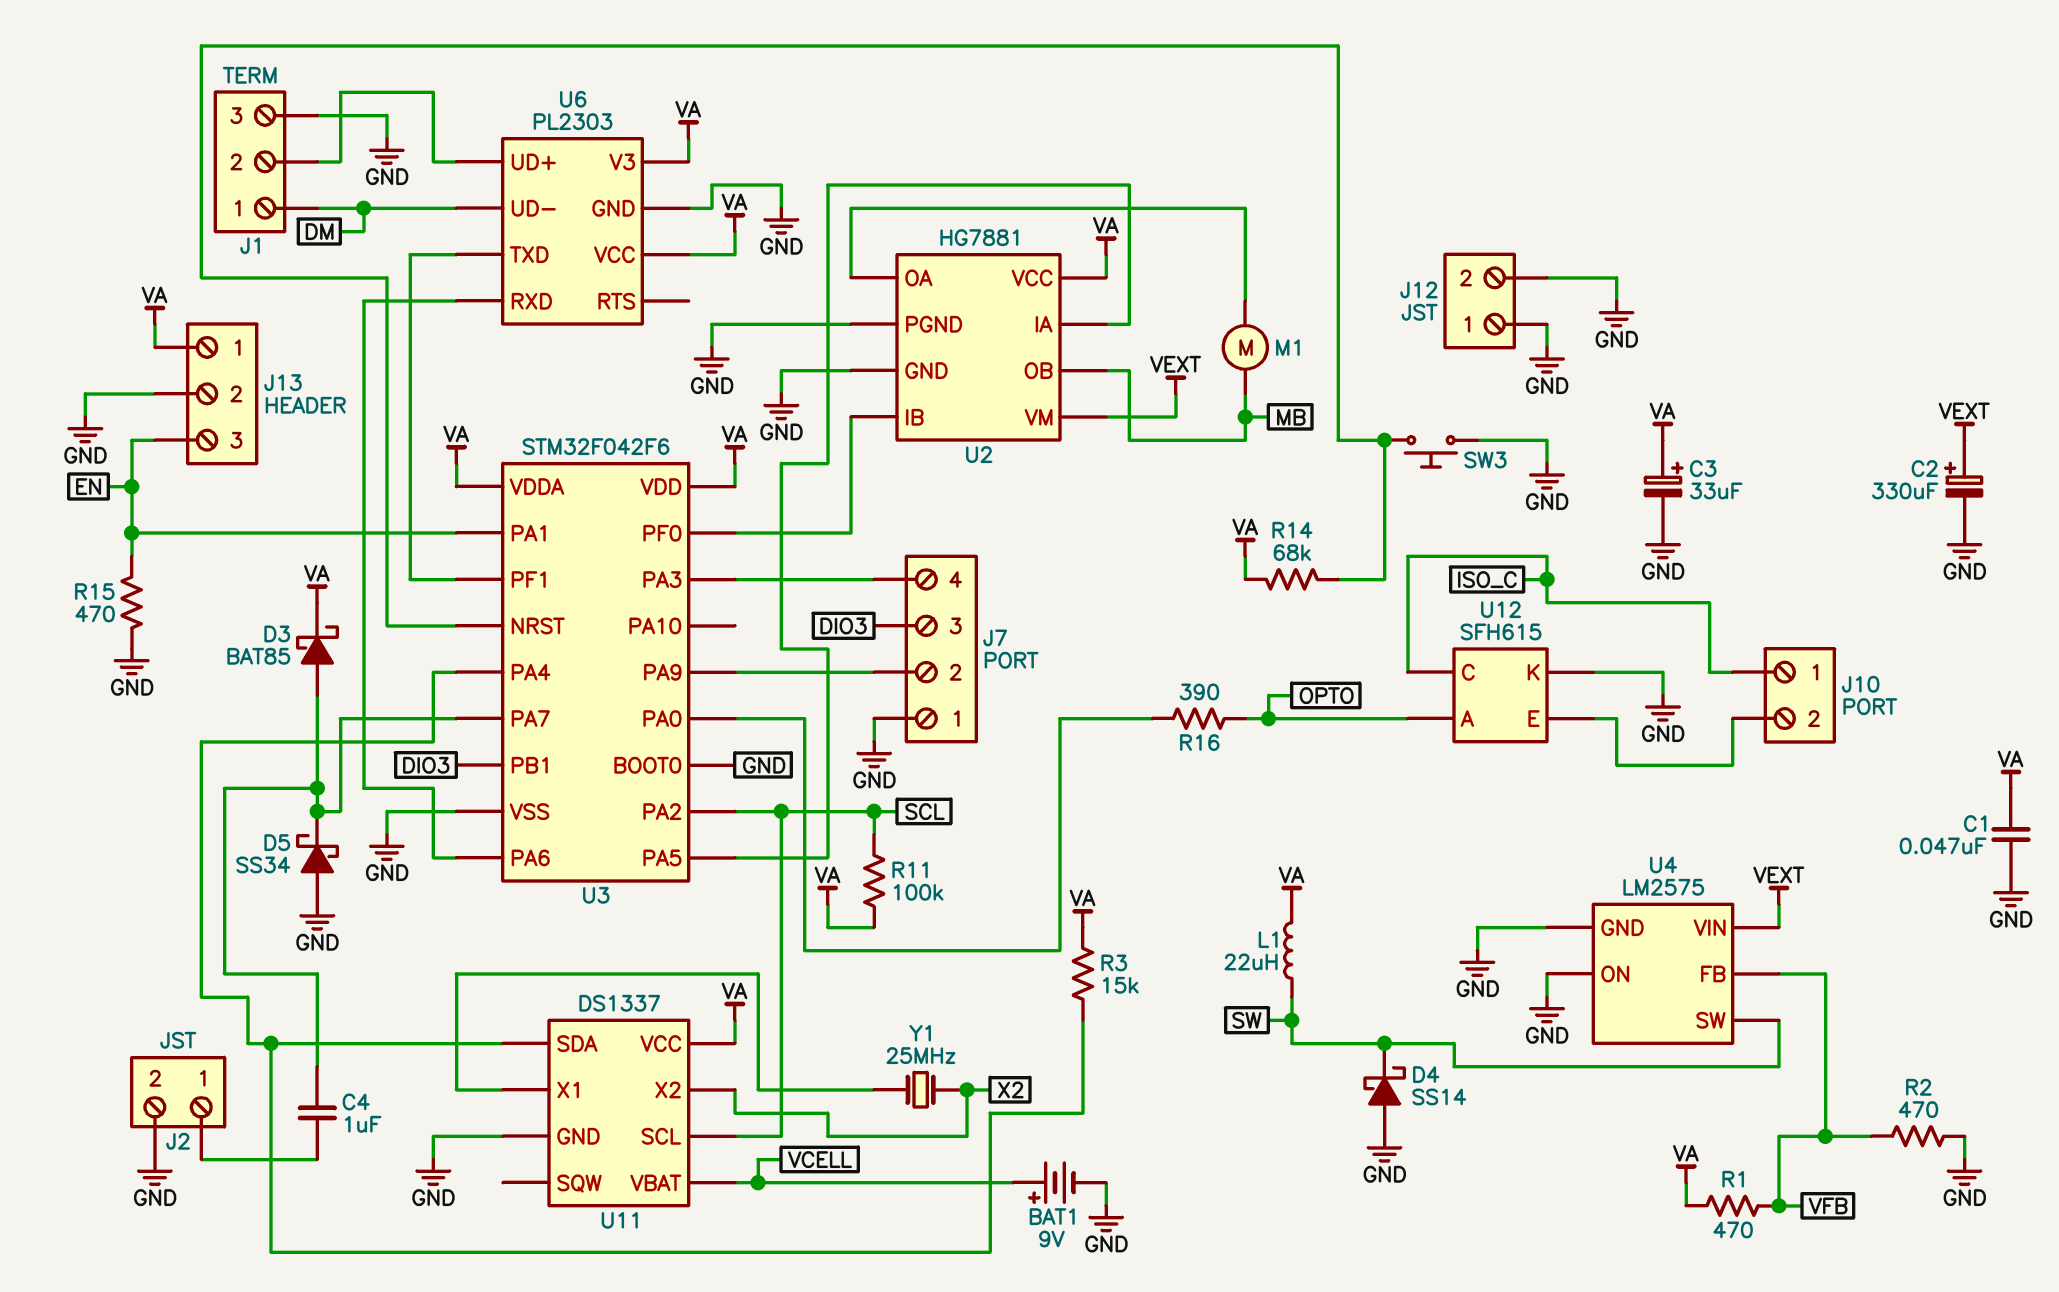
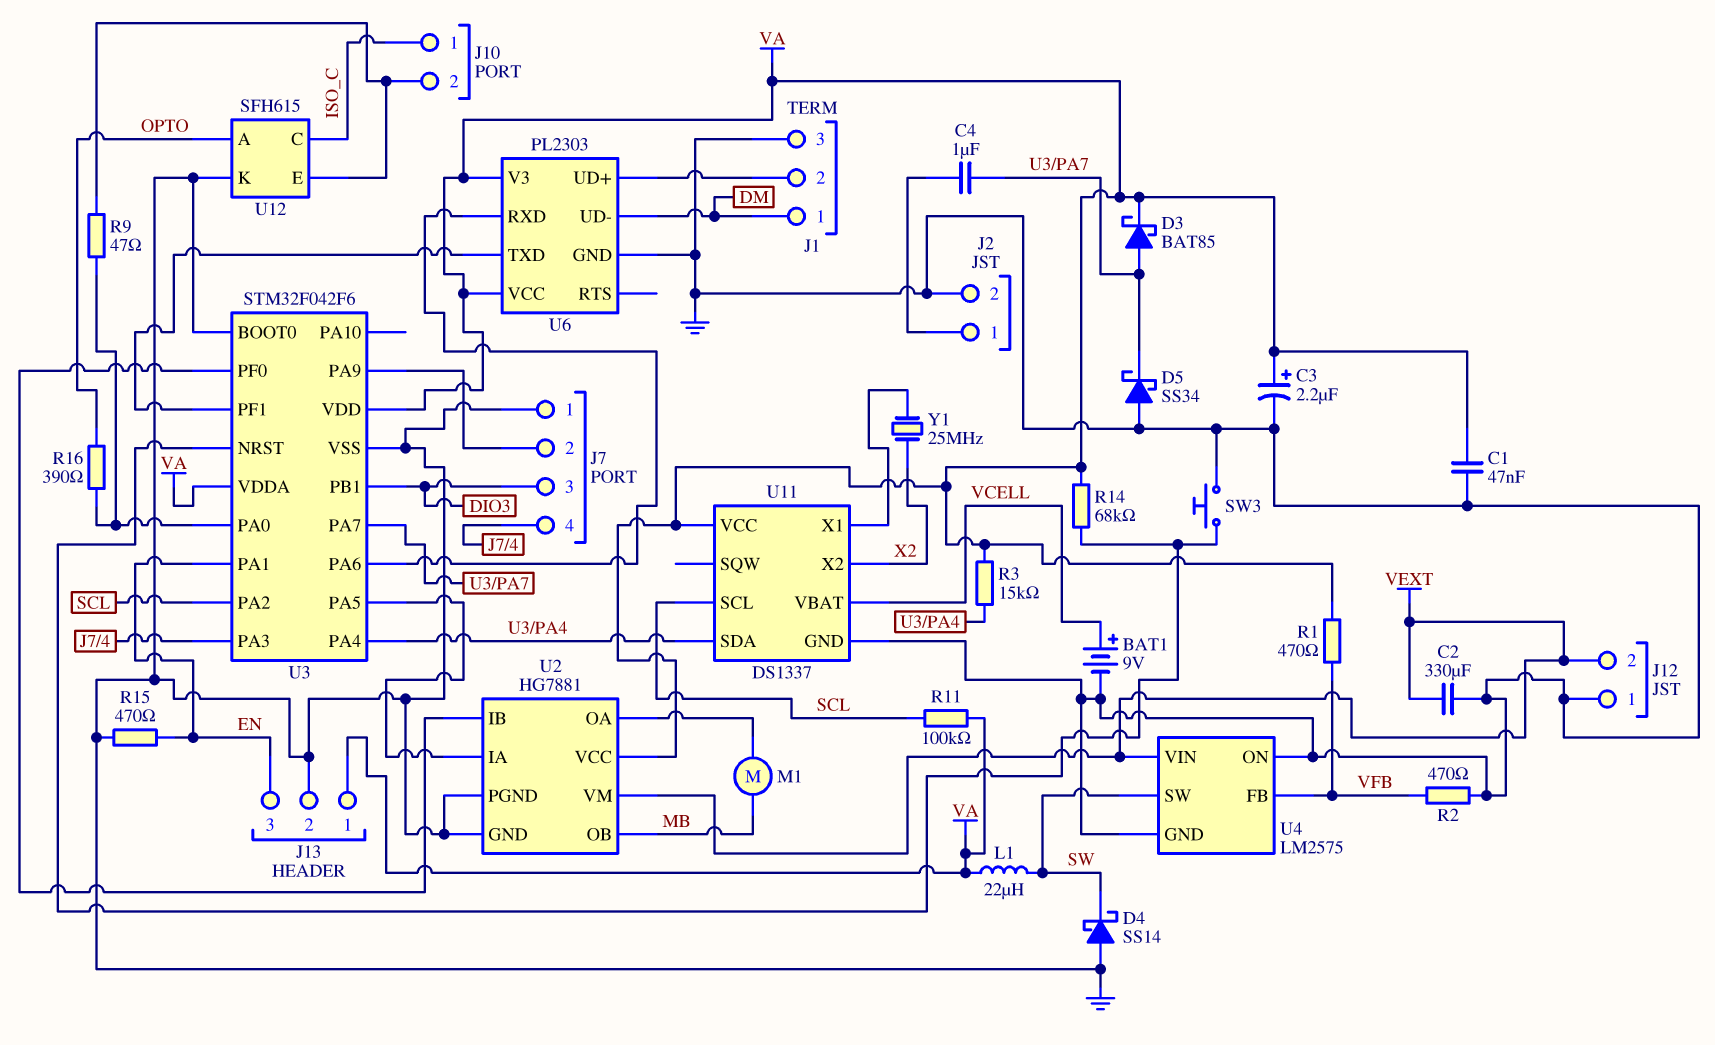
C2: 330uF (plus VEXT, minus GND) -> 330uF (GND, VEXT)
C3: 33uF (plus VA, minus GND) -> 2.2uF (plus VA, minus GND)
J12 pin 2: GND -> VEXT
R9: none -> 47 (J10/2, U3/PA0)

